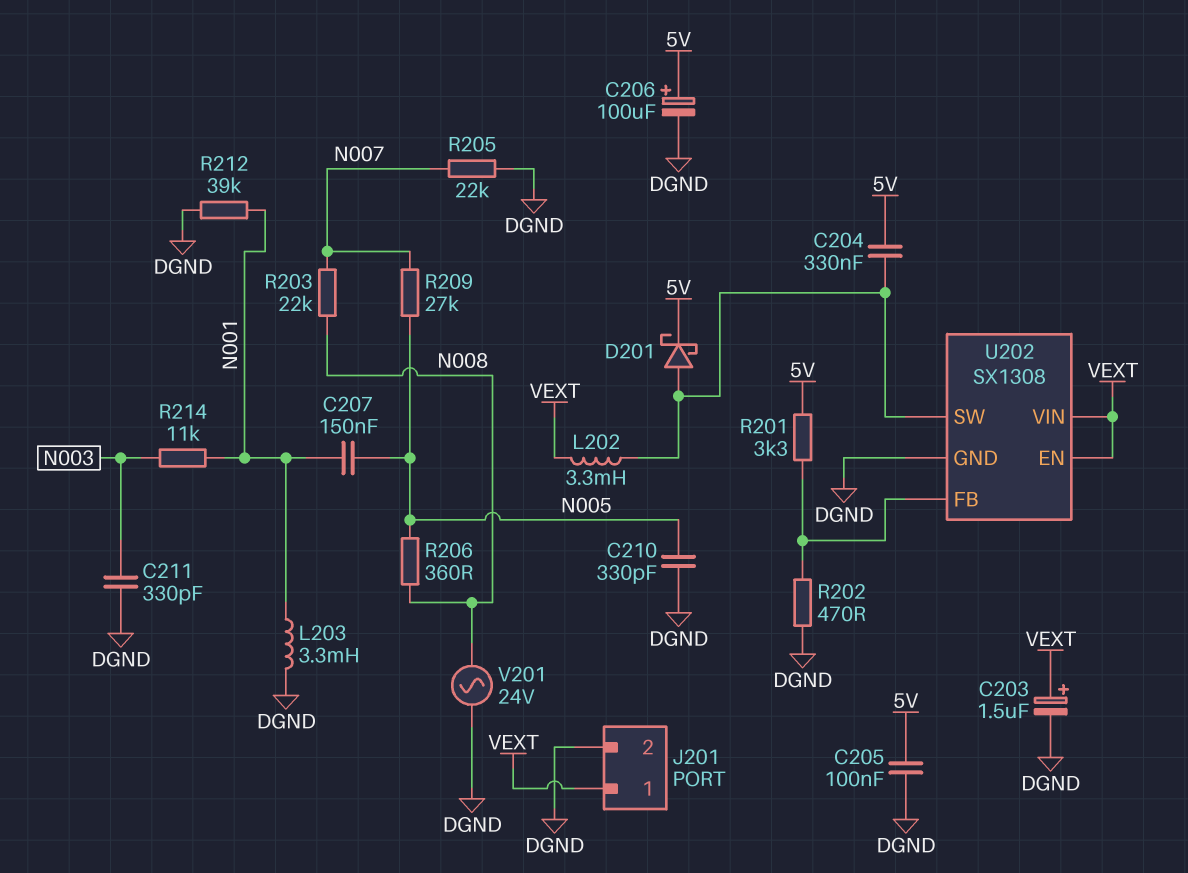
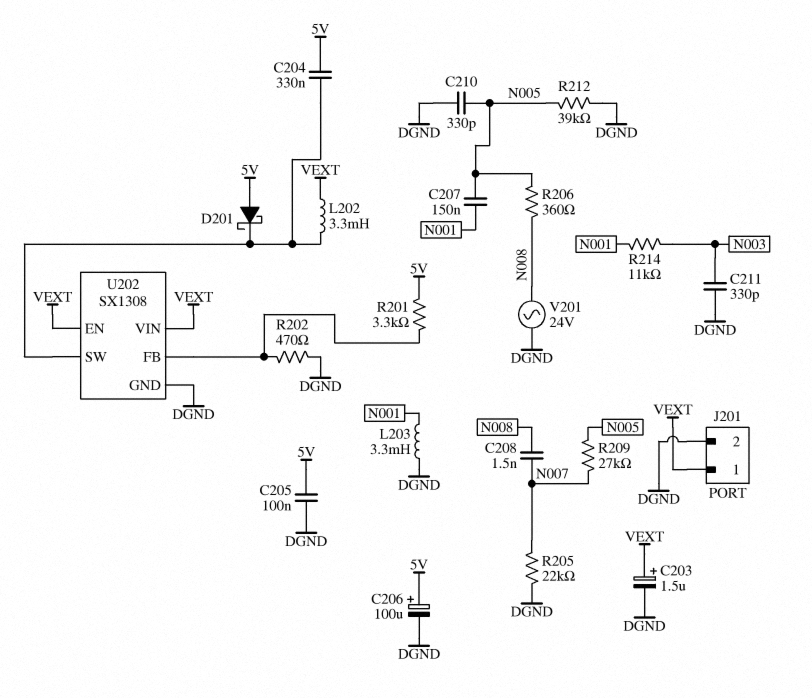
C208: none -> 1.5nF (N007, N008)
D201: schottky (A U202/SW, K 5V) -> schottky (A 5V, K U202/SW)
R203: 22k (N007, N008) -> none
R212: 39k (DGND, N001) -> 39k (DGND, N005)

